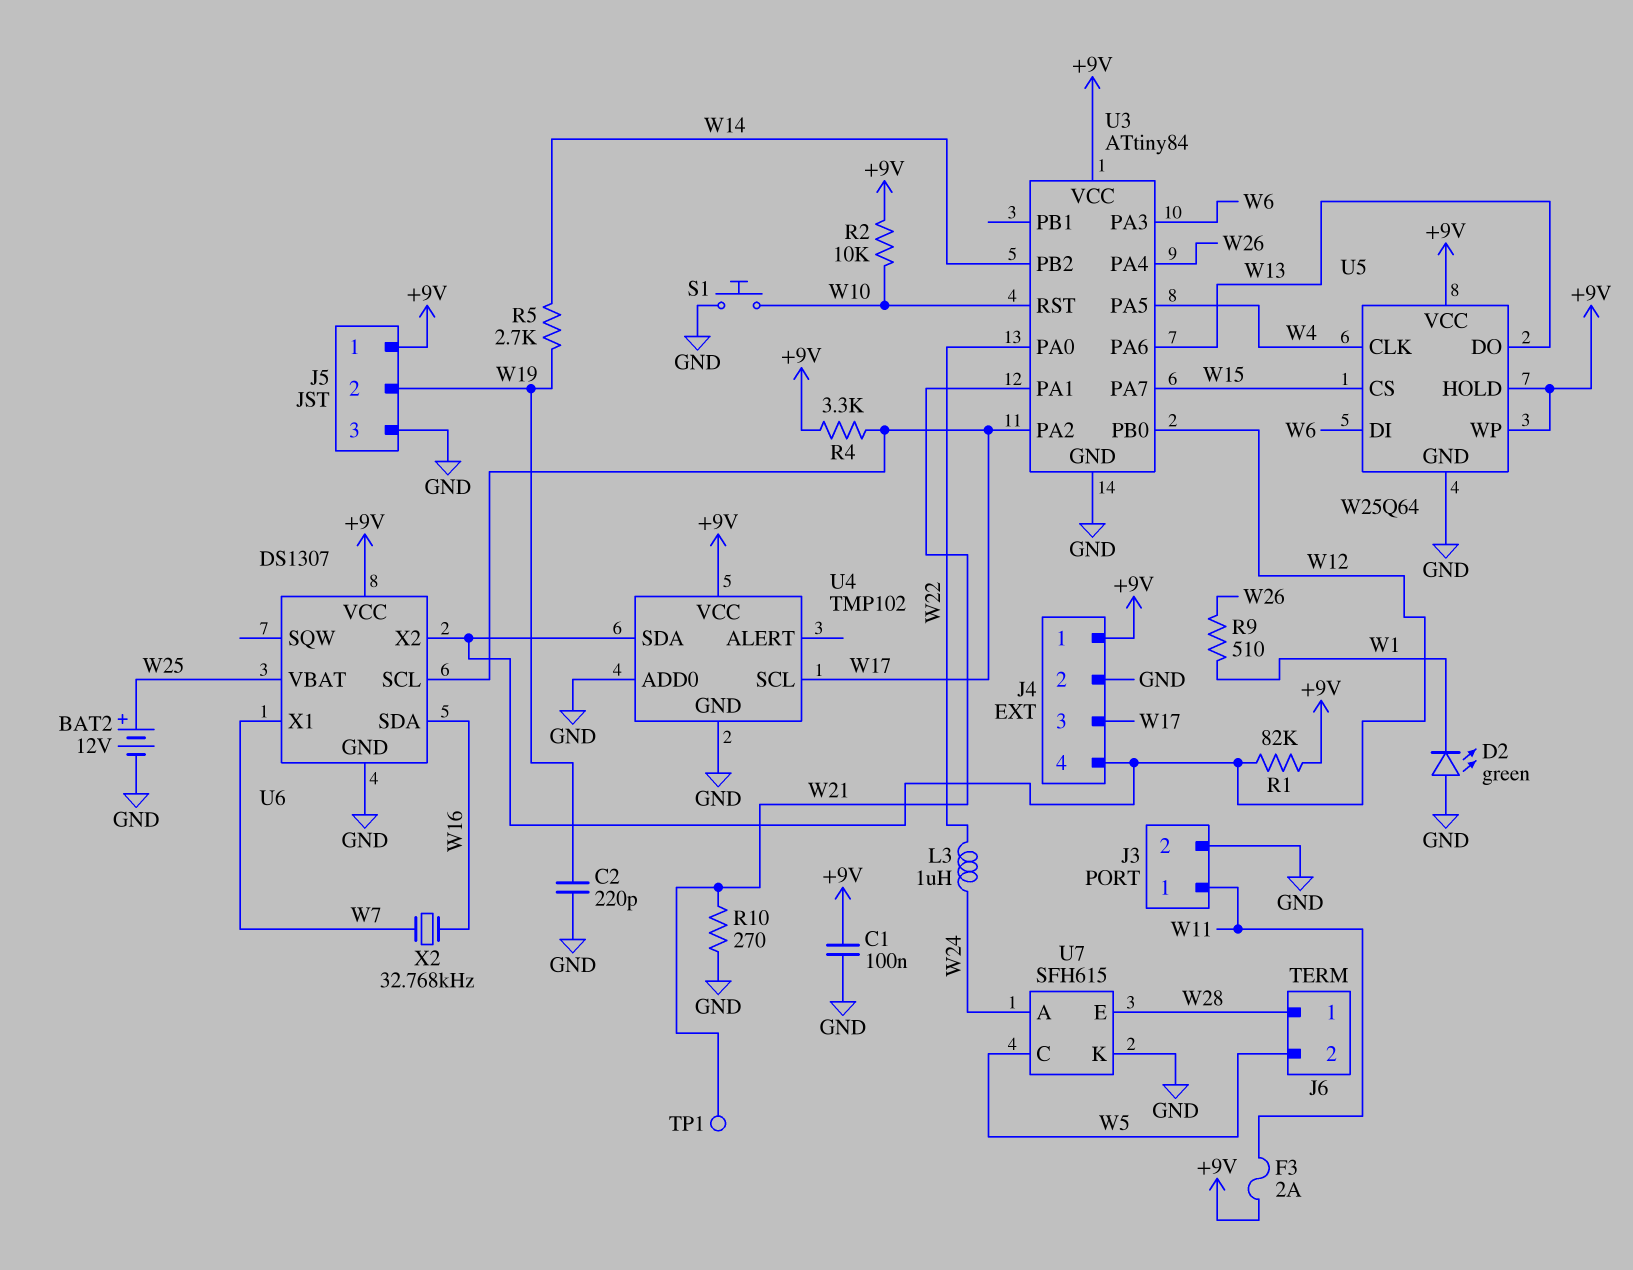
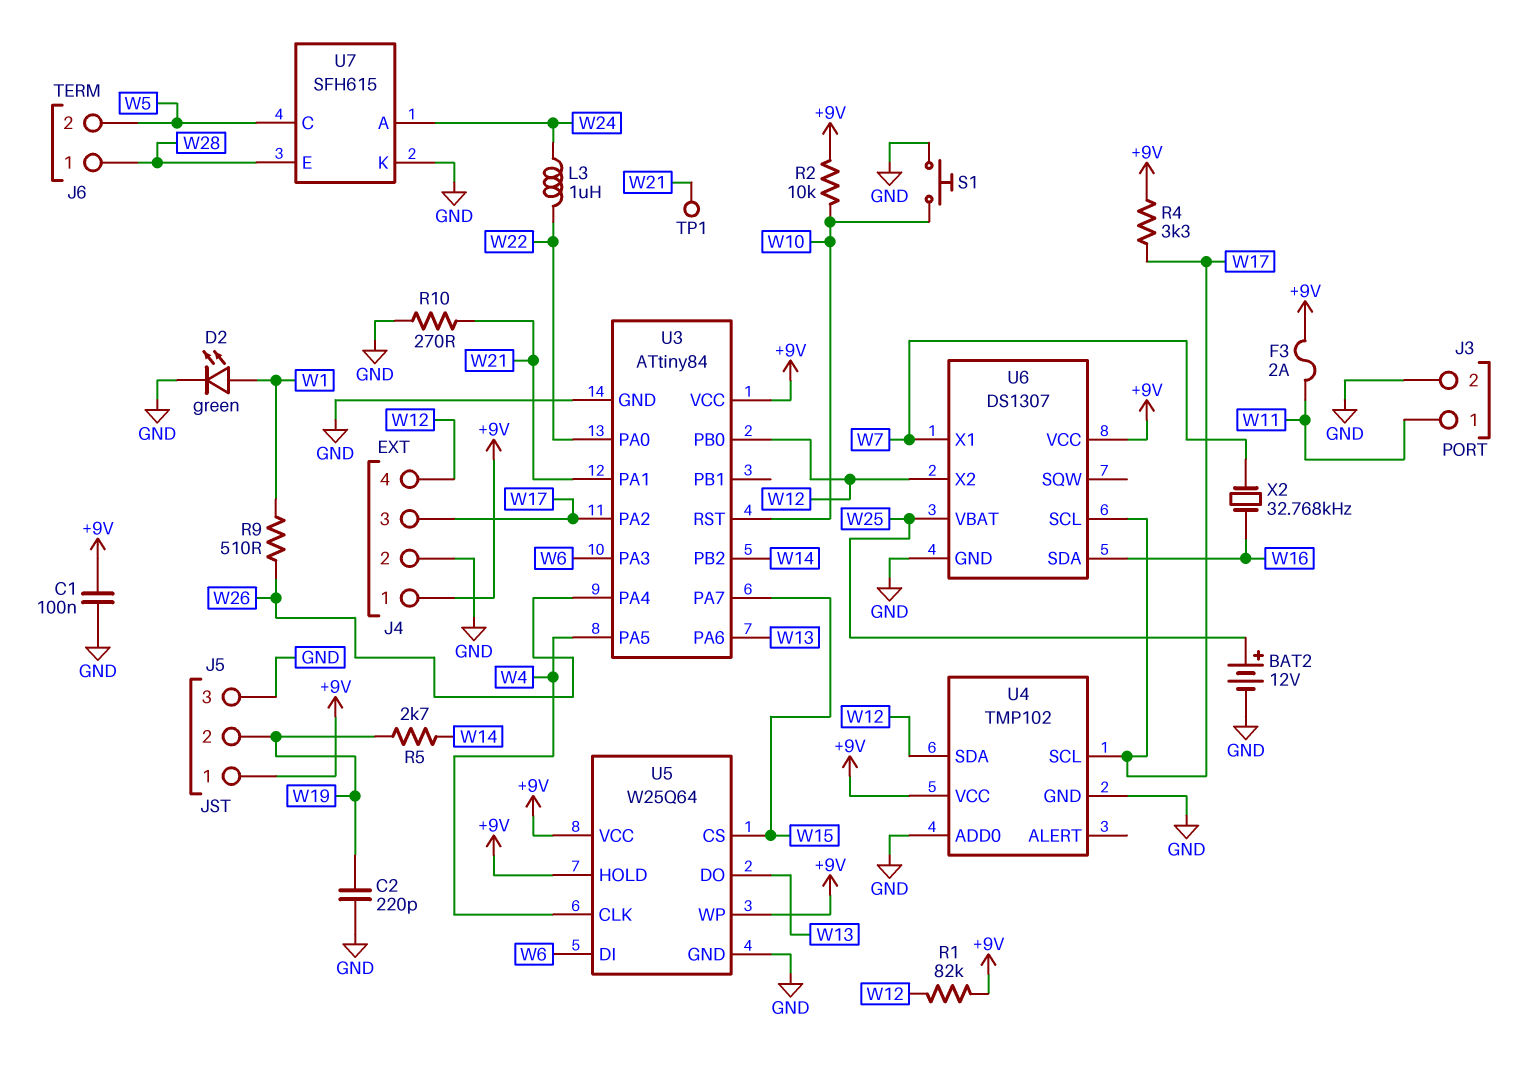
D2: LED green (A GND, K W1) -> LED green (A W1, K GND)

